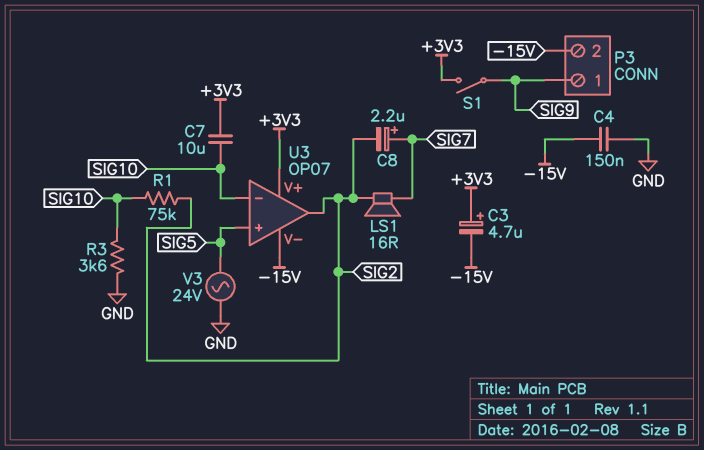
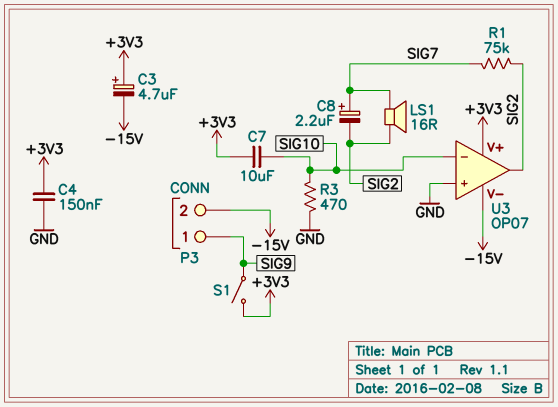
C4: 150nF (-15V, GND) -> 150nF (+3V3, GND)
R1: 75k (SIG2, SIG10) -> 75k (SIG2, SIG7)
R3: 3.6k (GND, SIG10) -> 470 (GND, SIG10)
U3 pin in+: SIG5 -> GND
V3: AC 24V (GND, SIG5) -> none

